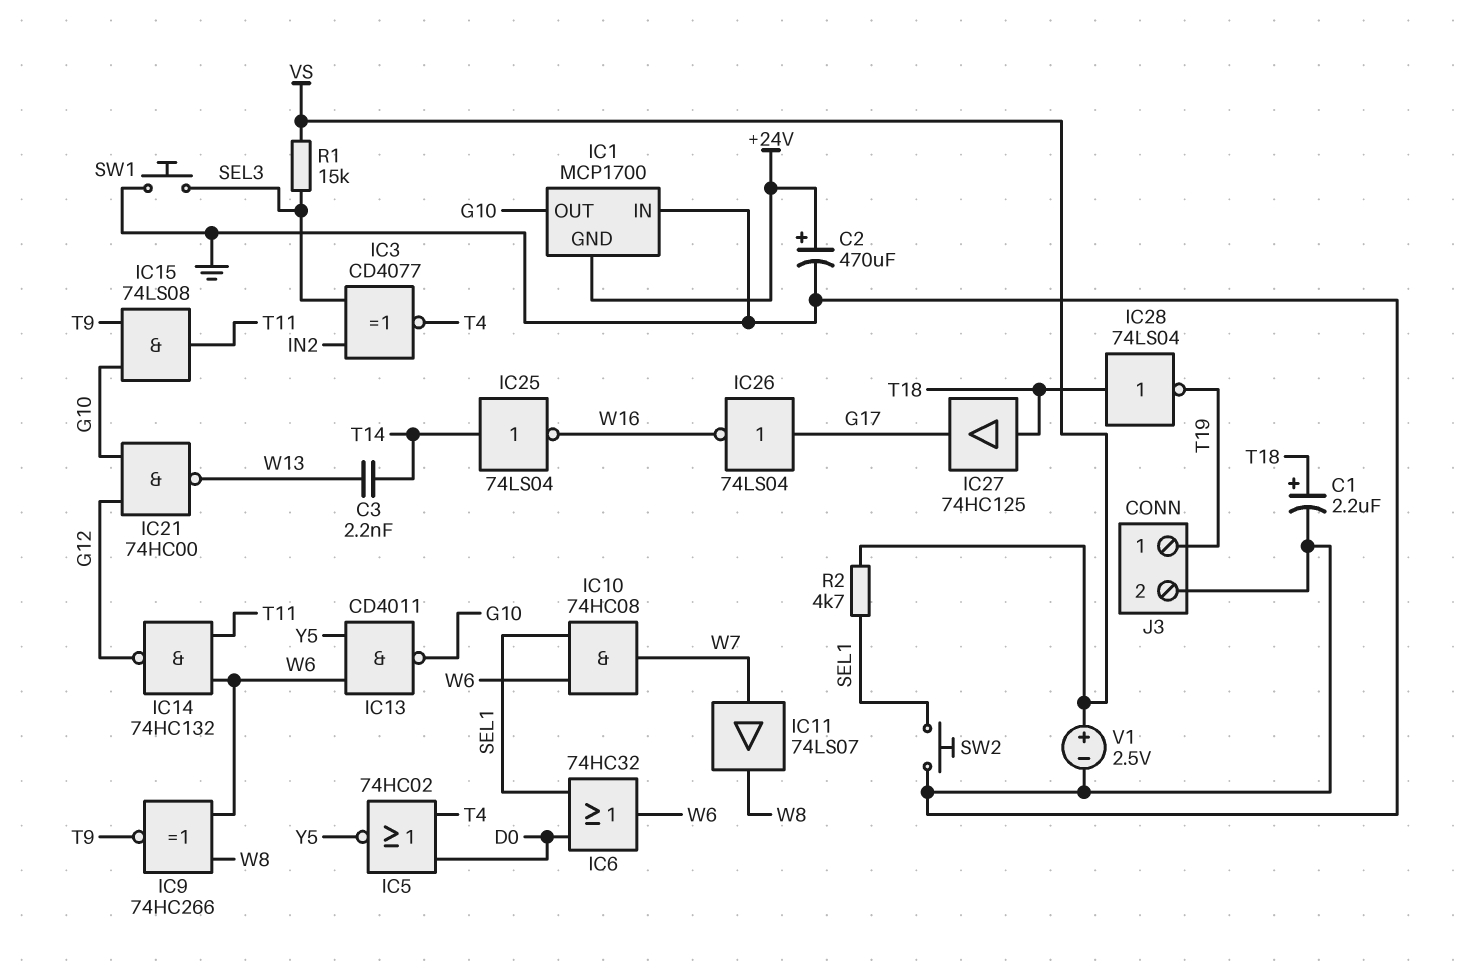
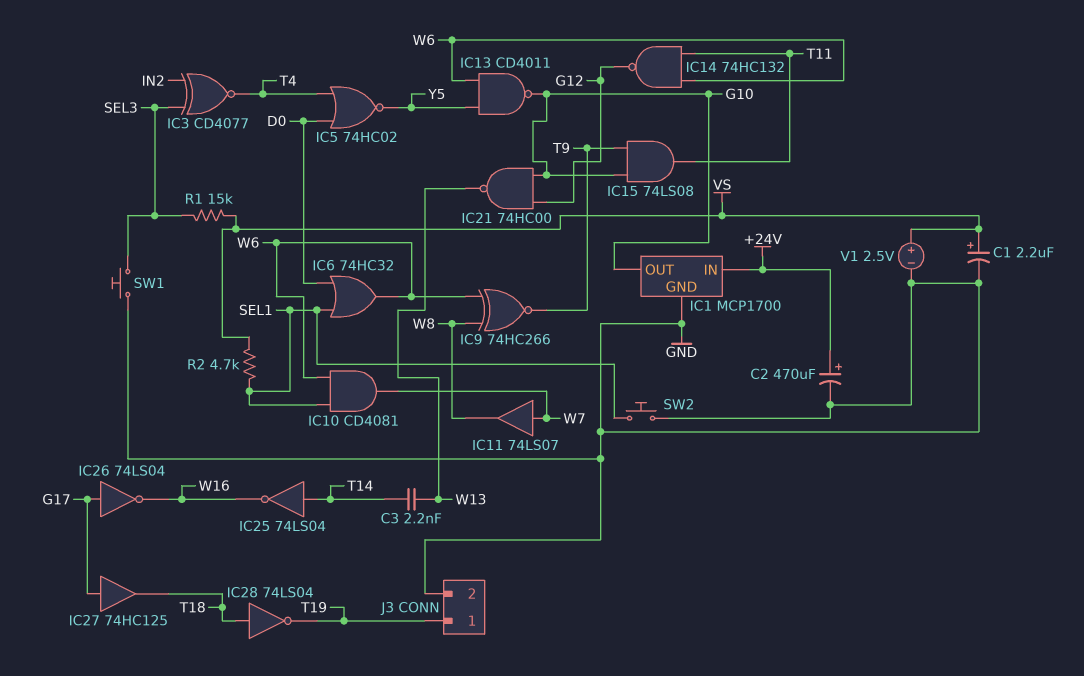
C1: 2.2uF (plus T18, minus GND) -> 2.2uF (plus VS, minus GND)
IC1 pin GND: +24V -> GND
IC1 pin IN: GND -> +24V
IC10: AND 74HC08 (in SEL1, in W6, out W7) -> AND CD4081 (in SEL1, in W6, out W7)
IC27: buffer 74HC125 (in T18, out G17) -> buffer 74HC125 (in G17, out T18)

